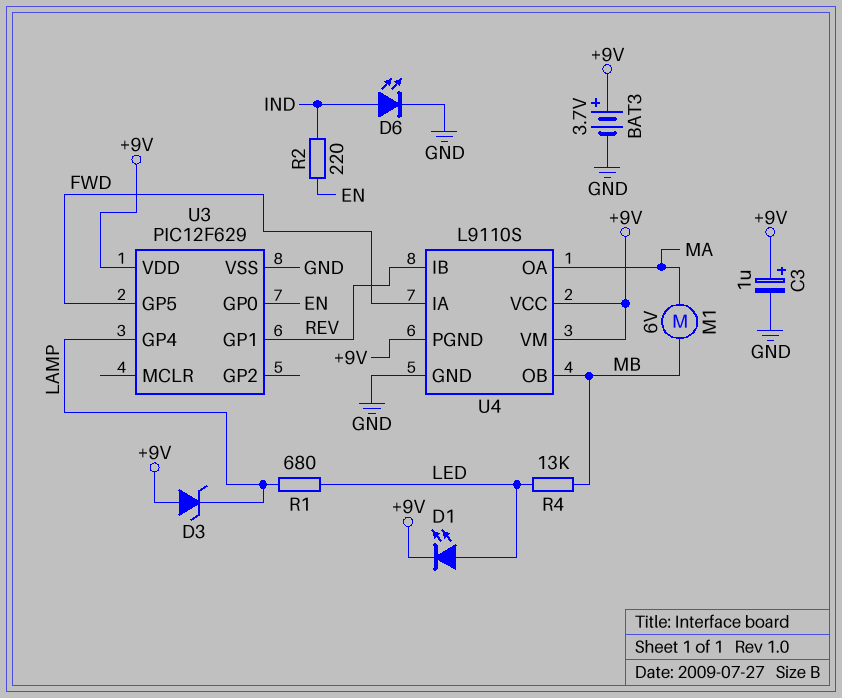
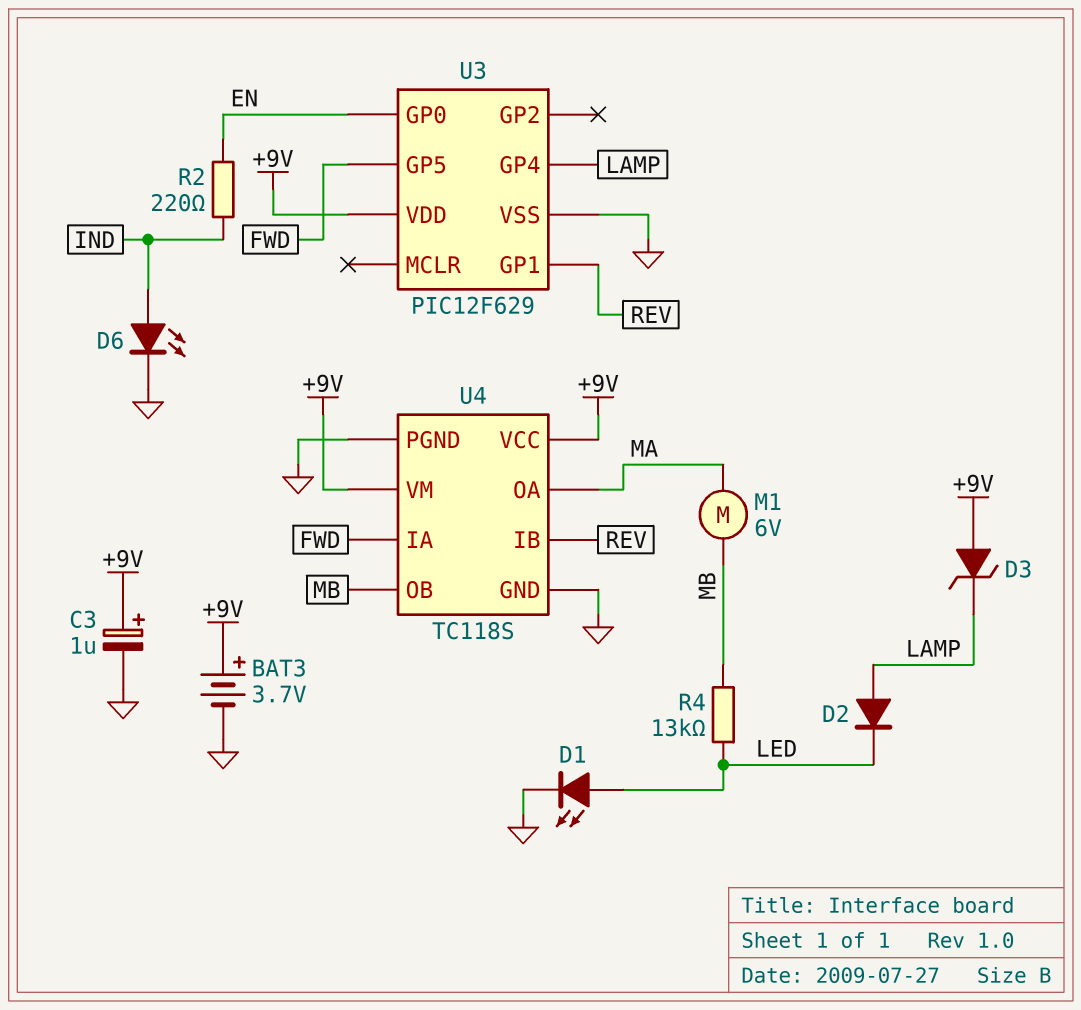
D1: LED (A LED, K +9V) -> LED (A LED, K GND)
D2: none -> diode (A LAMP, K LED)
R1: 680 (LAMP, LED) -> none
U4: L9110S -> TC118S
U4 pin PGND: +9V -> GND

